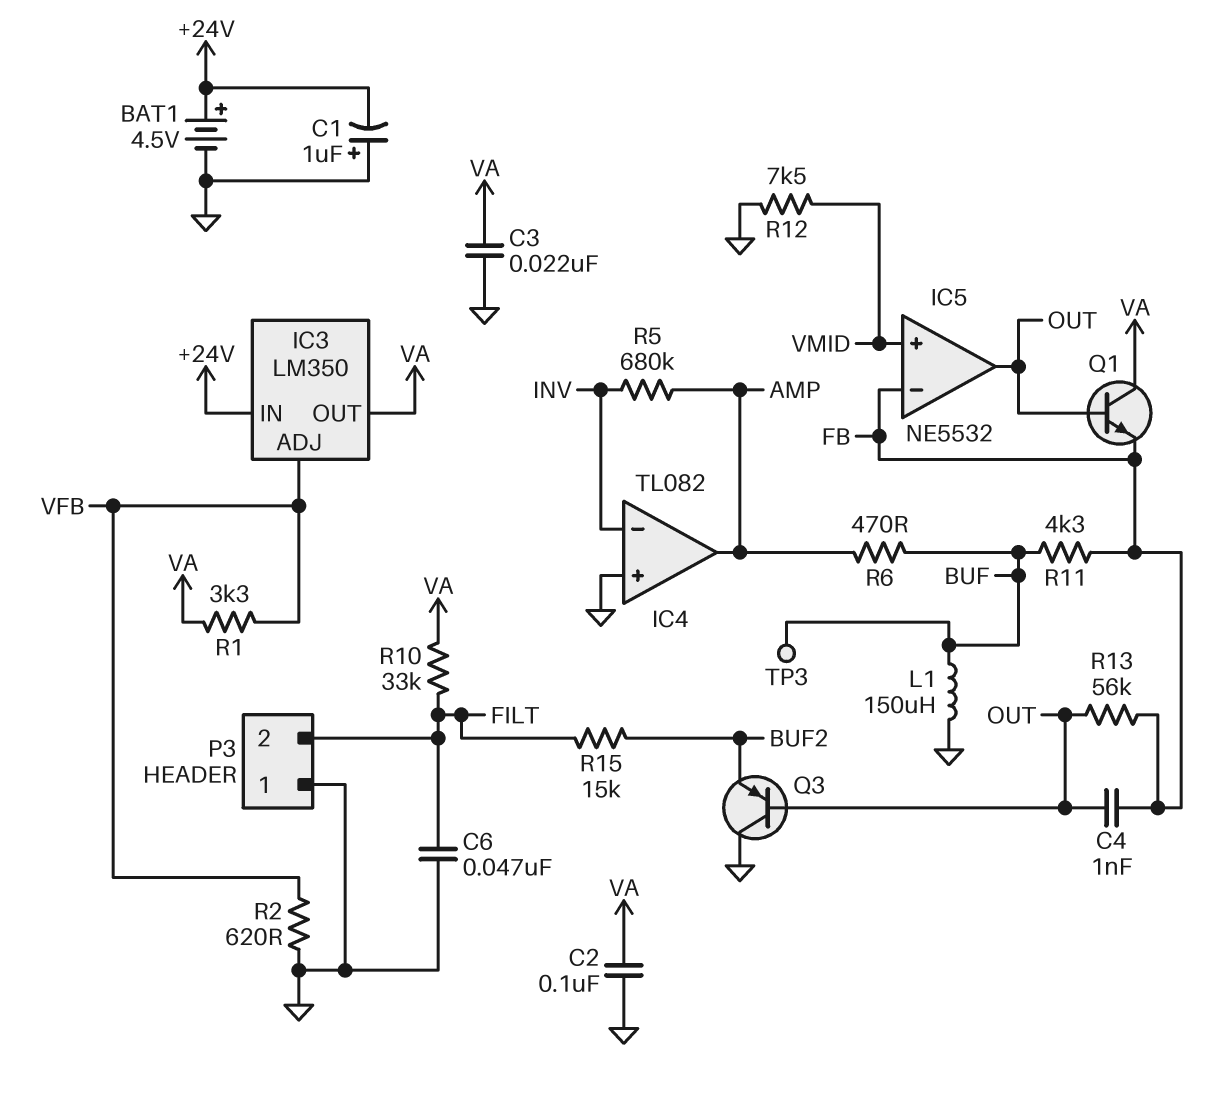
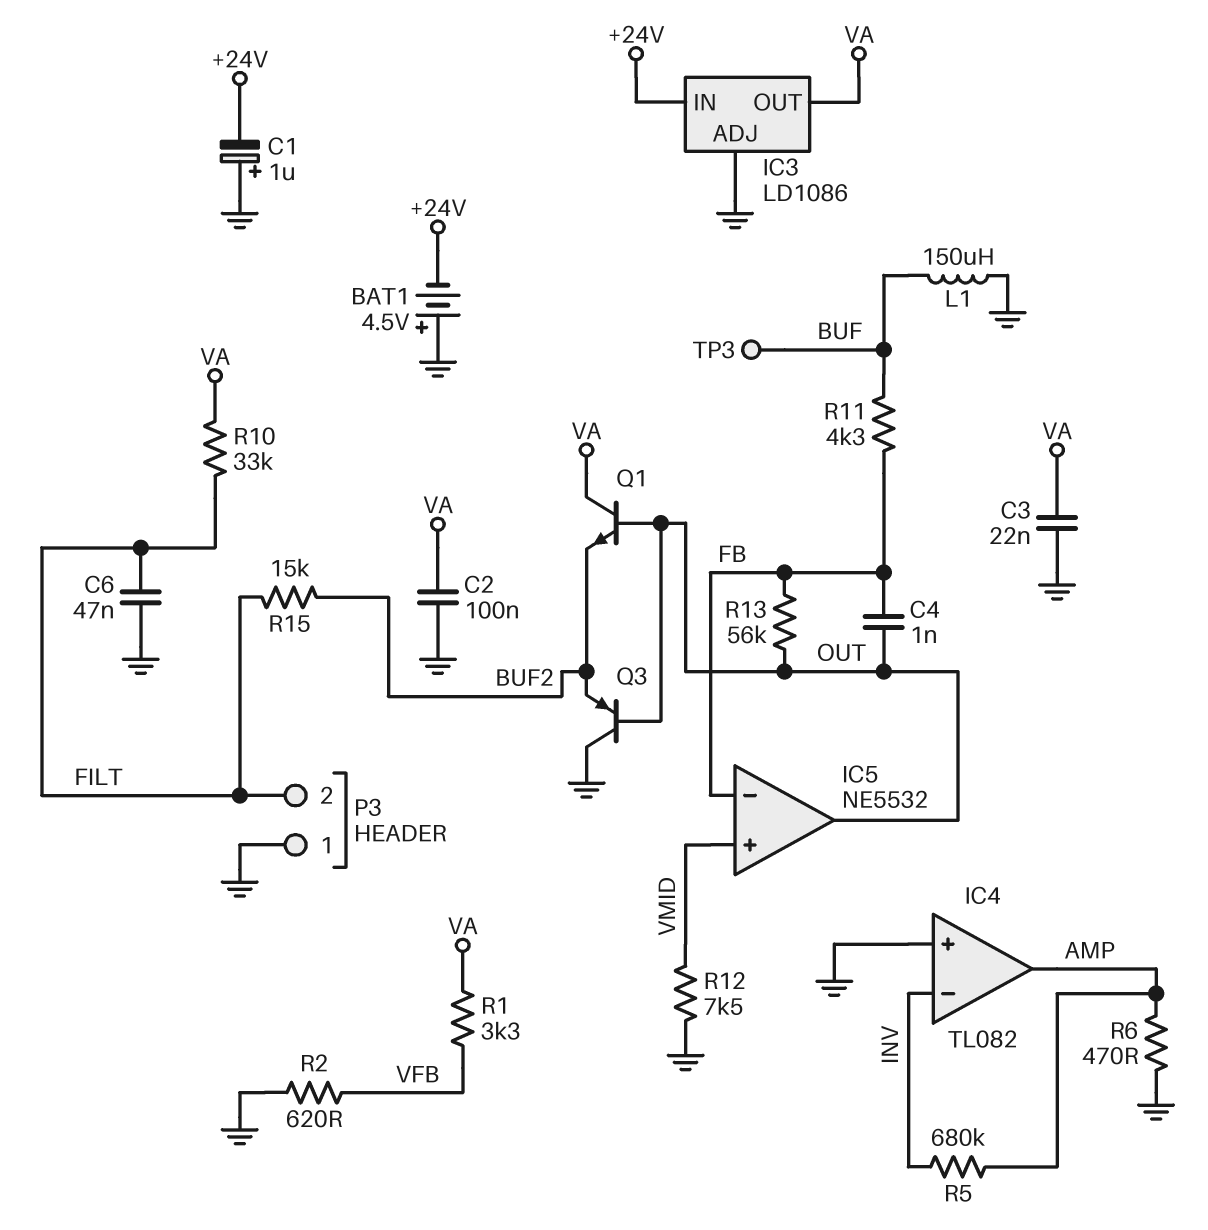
BAT1: 4.5V (plus +24V, minus GND) -> 4.5V (plus GND, minus +24V)
IC3: LM350 -> LD1086
IC3 pin ADJ: VFB -> GND
Q1: NPN (B OUT, C VA, E FB) -> NPN (B OUT, C VA, E BUF2)
R6: 470 (AMP, BUF) -> 470 (AMP, GND)

